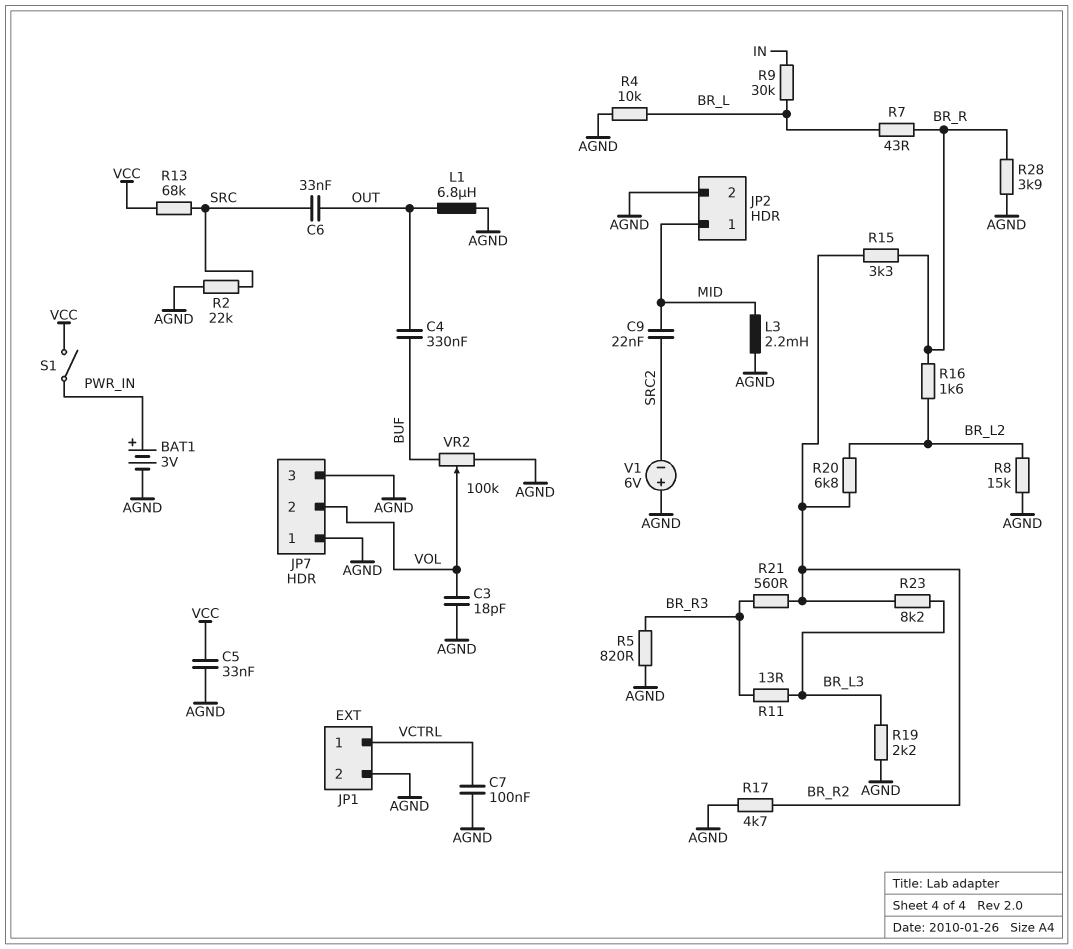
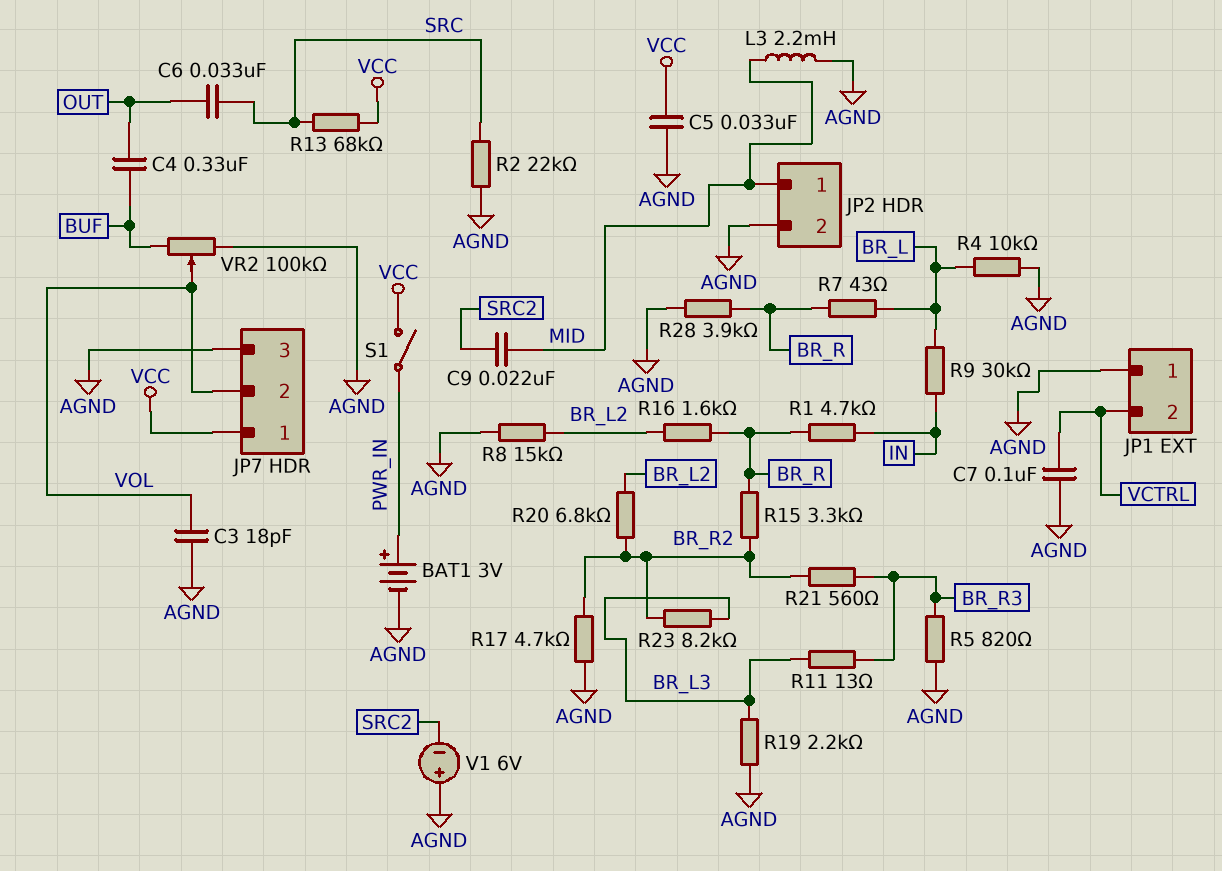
JP1 pin 1: VCTRL -> AGND
JP1 pin 2: AGND -> VCTRL
JP7 pin 1: AGND -> VCC
L1: 6.8uH (AGND, OUT) -> none
R1: none -> 4.7k (BR_R, IN)

